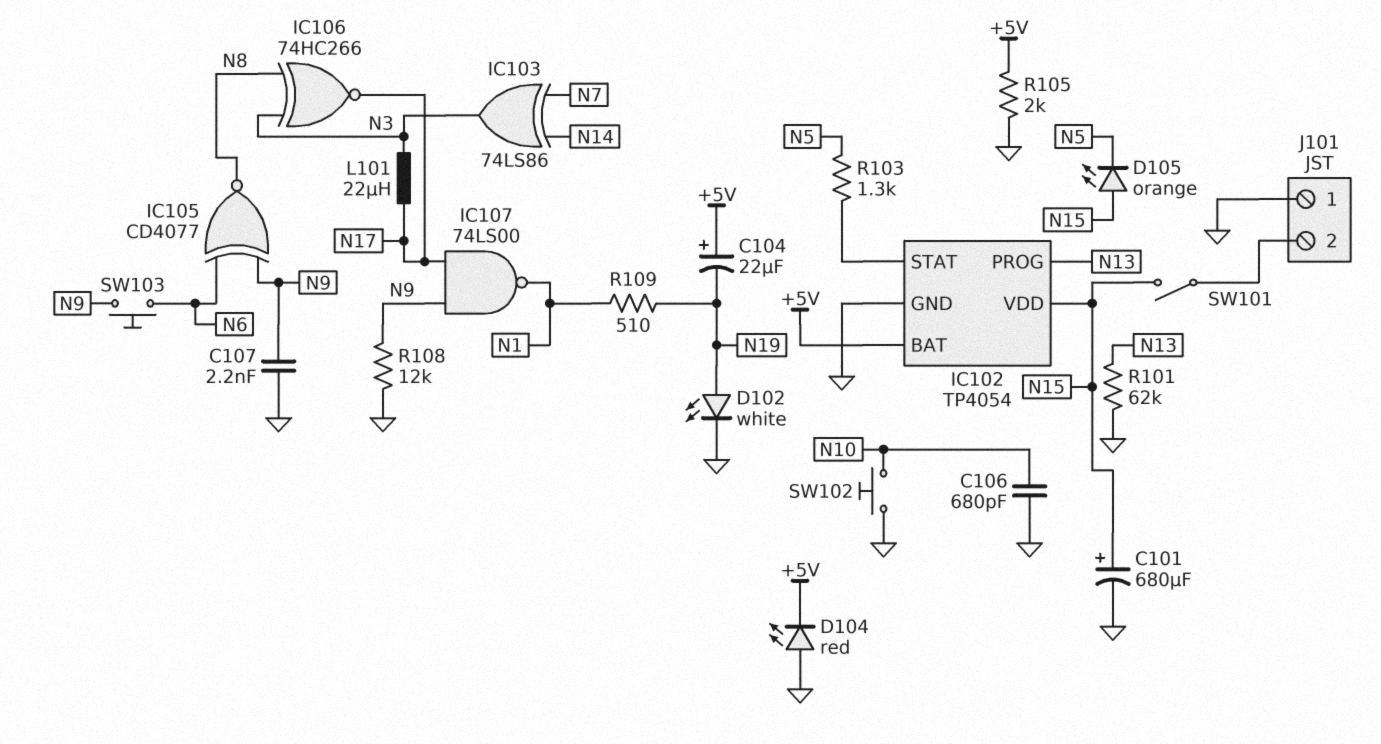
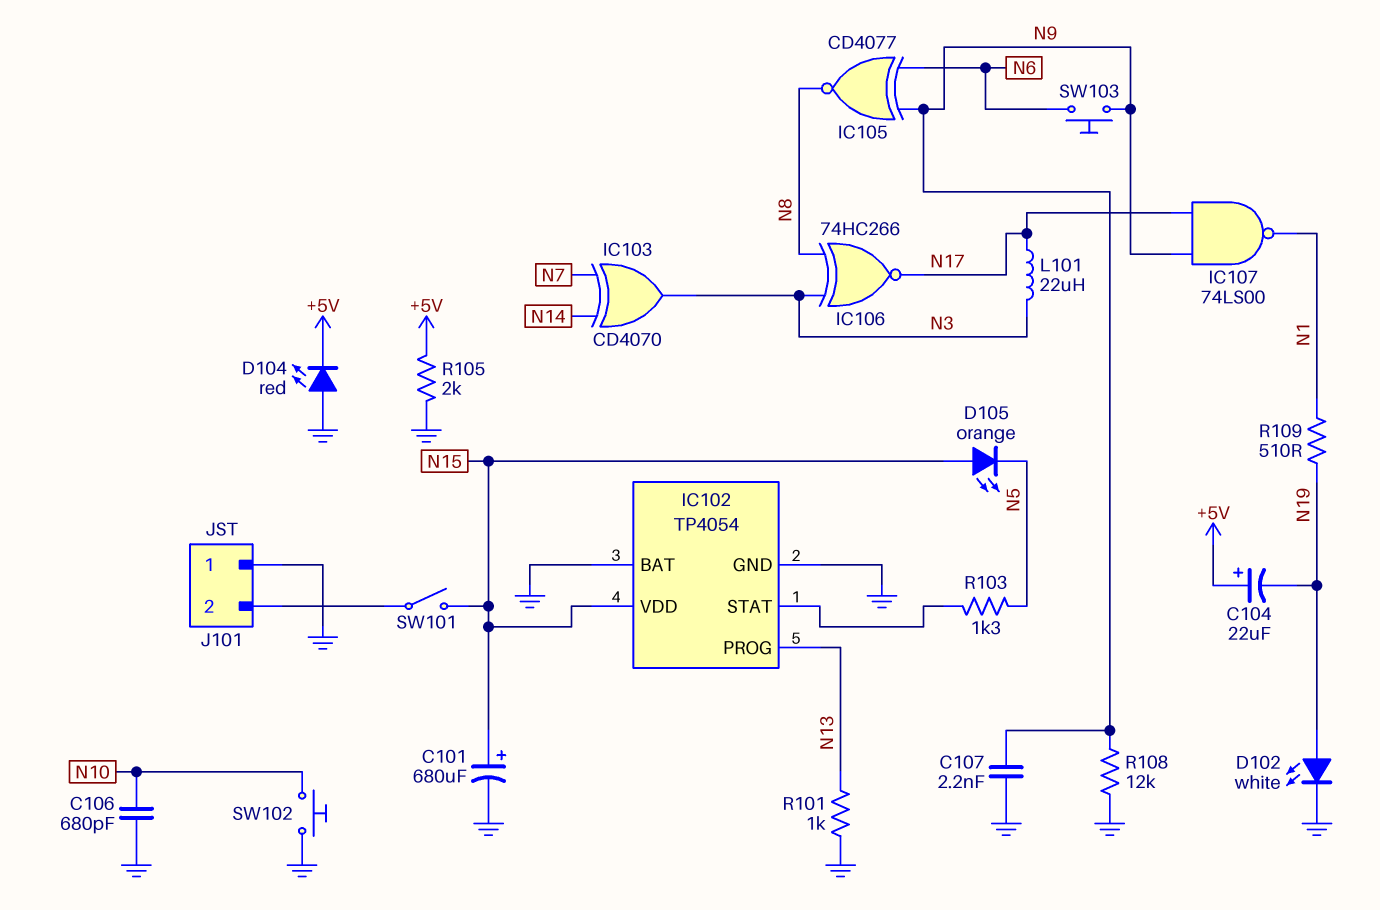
IC102 pin BAT: +5V -> GND
IC103: XOR 74LS86 (in N7, in N14, out N3) -> XOR CD4070 (in N7, in N14, out N3)
R101: 62k (GND, N13) -> 1k (GND, N13)

